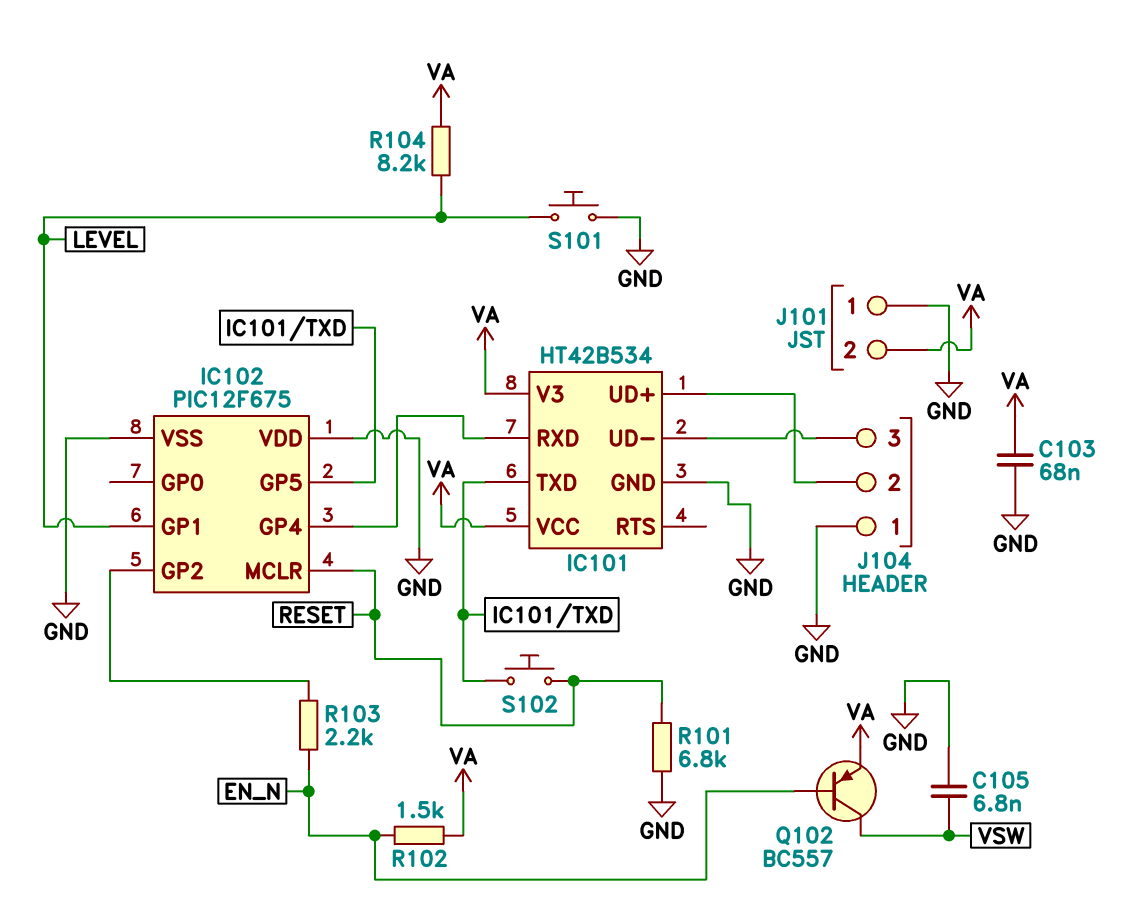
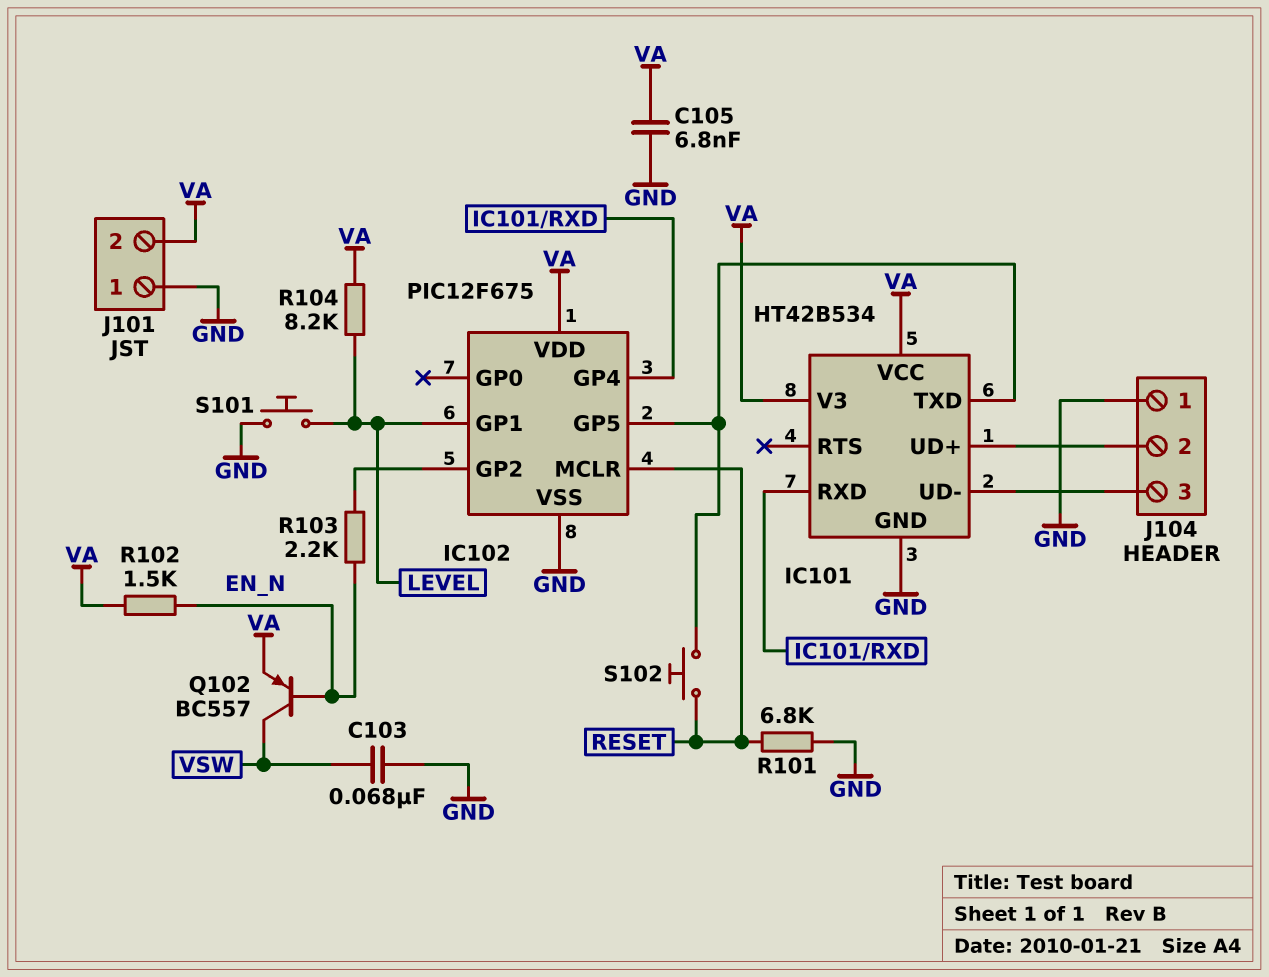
C103: 68nF (GND, VA) -> 68nF (GND, VSW)
C105: 6.8nF (GND, VSW) -> 6.8nF (GND, VA)
IC102 pin VDD: GND -> VA

